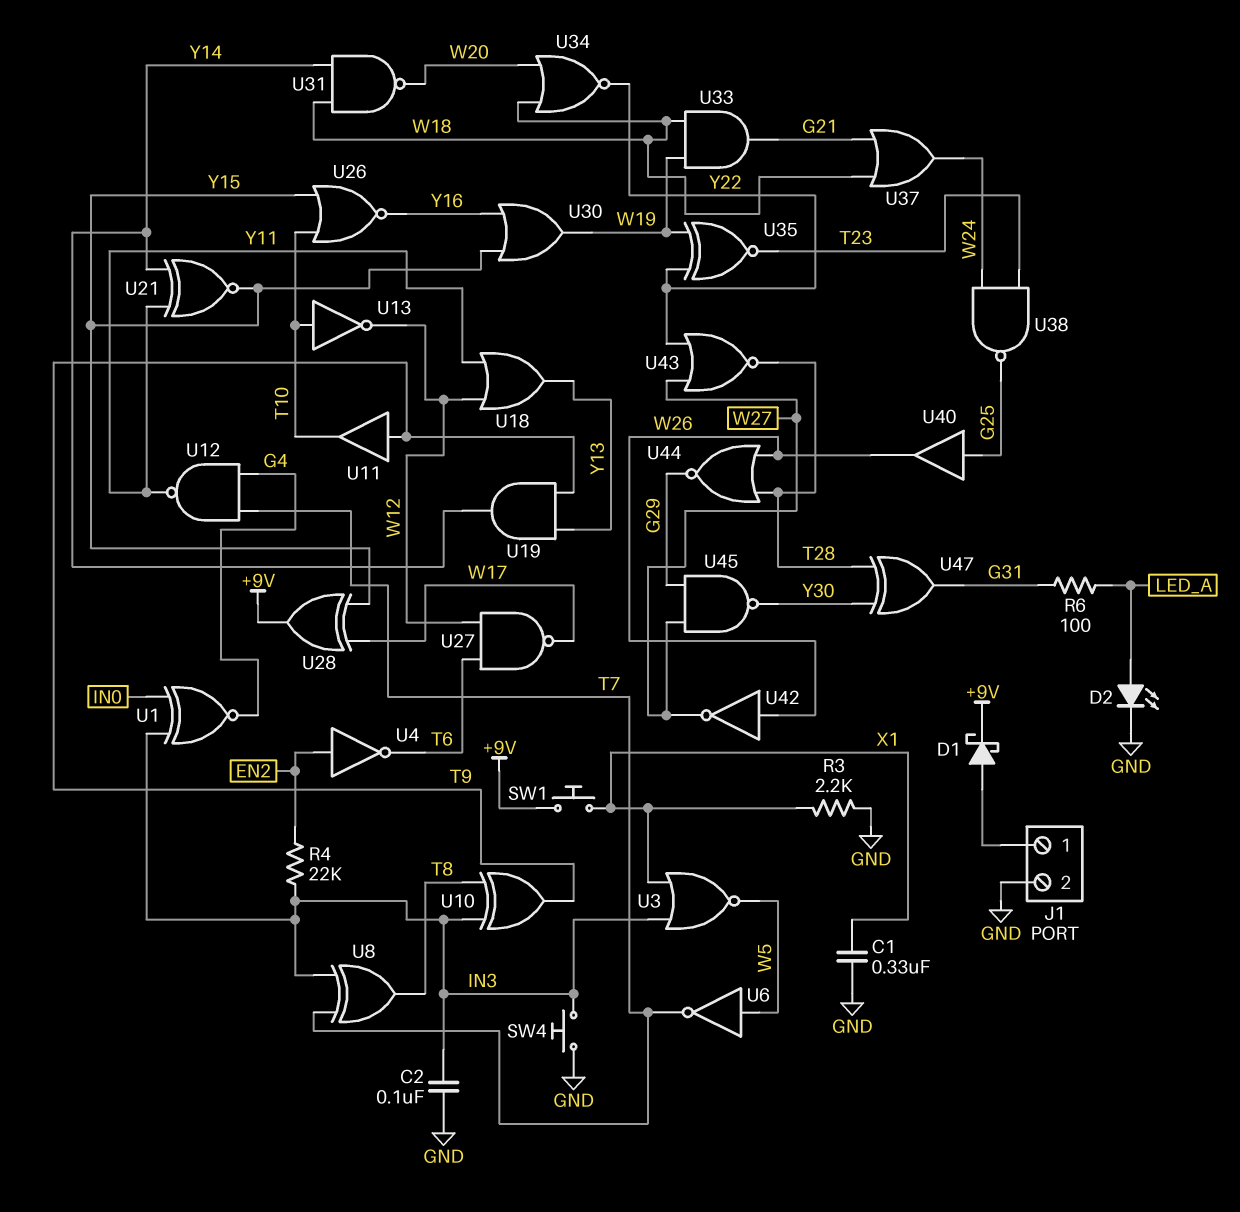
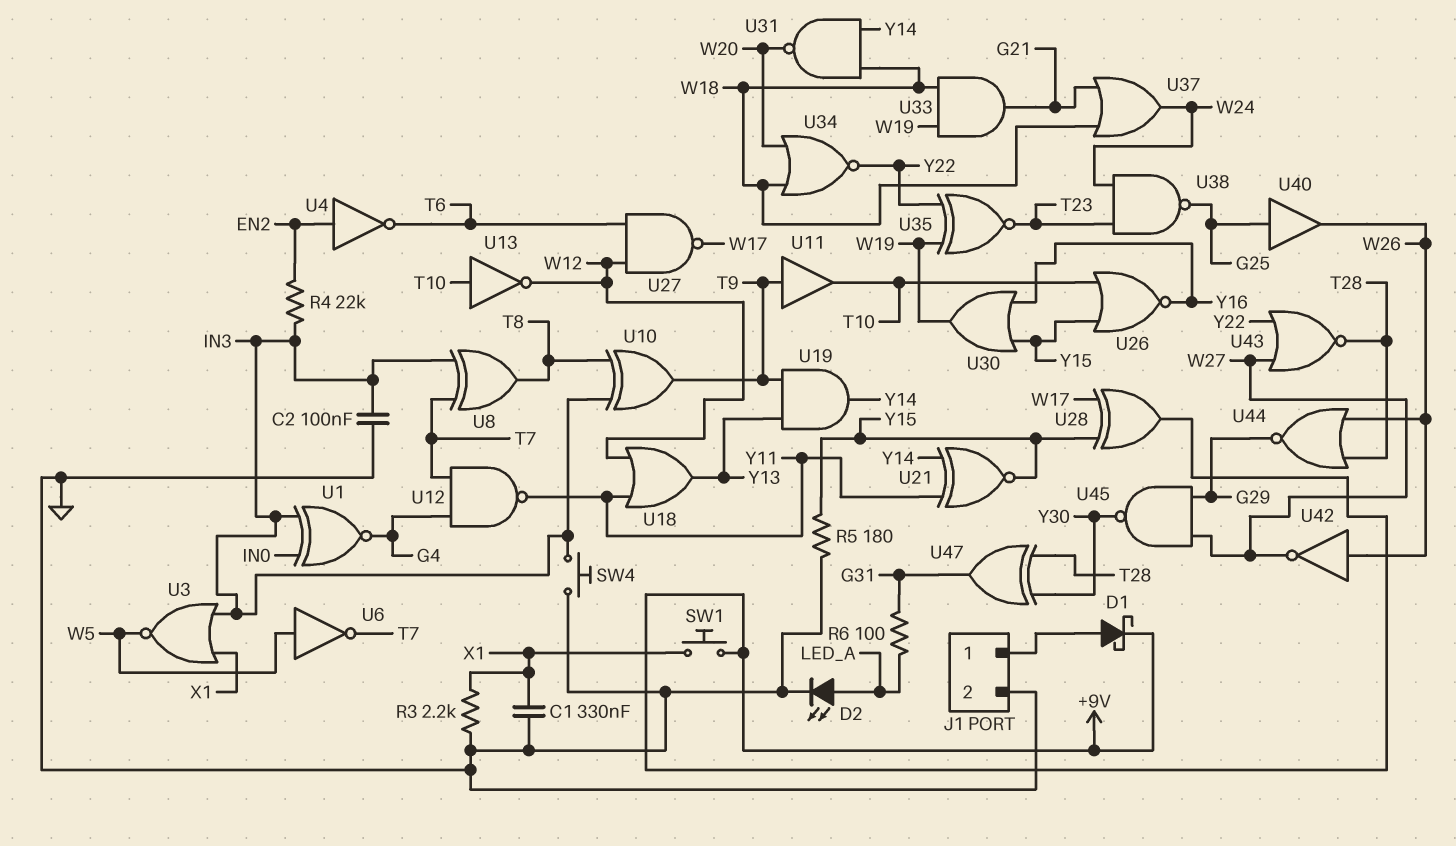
R5: none -> 180 (GND, Y15)

